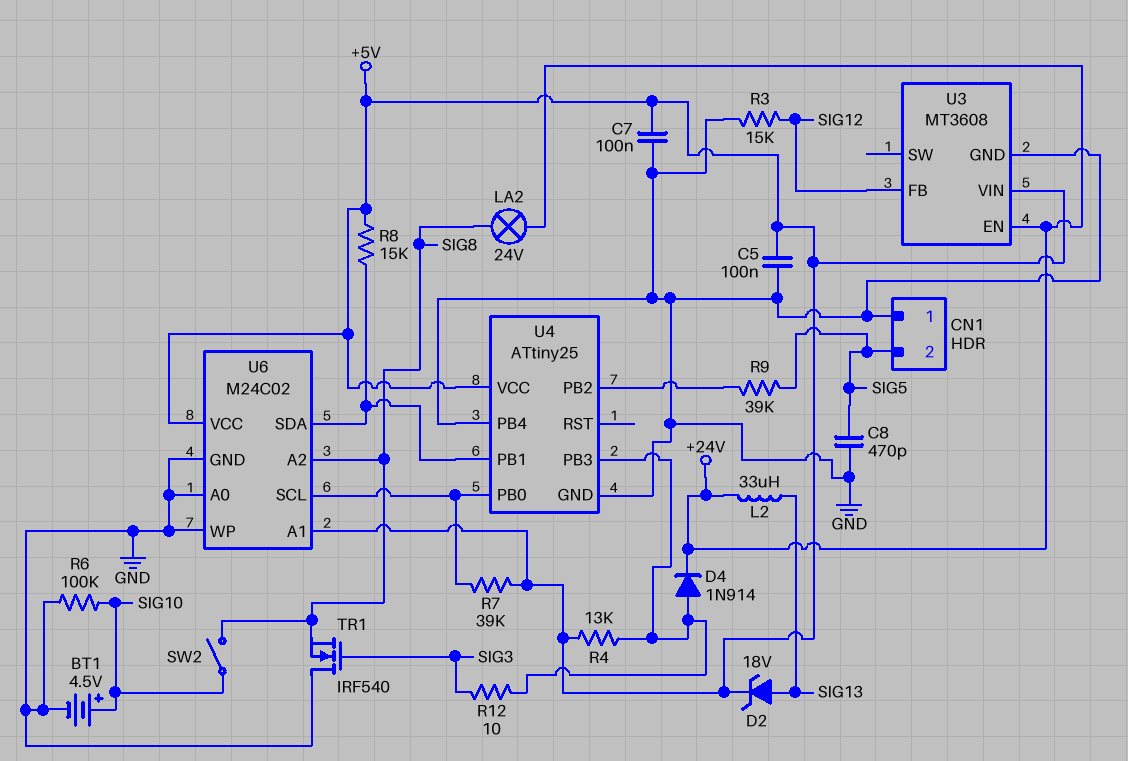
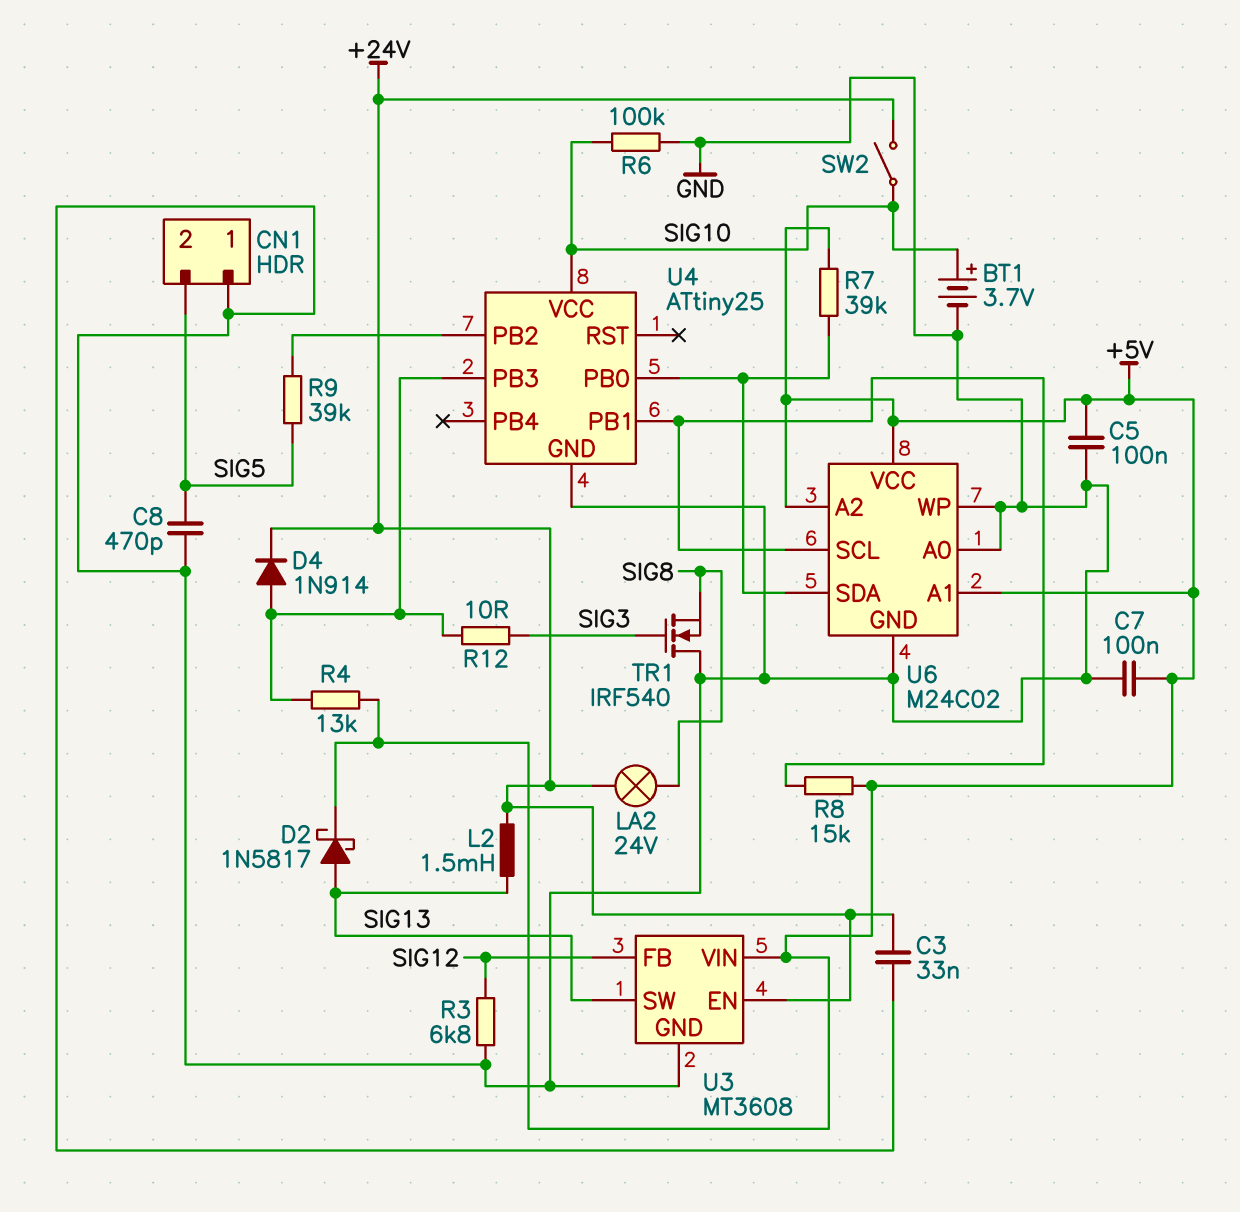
BT1: 4.5V (plus SIG10, minus GND) -> 3.7V (plus SIG10, minus GND)
C3: none -> 33nF (+24V, GND)
D2: zener 18V (A SIG13, K +5V) -> schottky 1N5817 (A SIG13, K +5V)
L2: 33uH (+24V, SIG13) -> 1.5mH (+24V, SIG13)
R3: 15k (GND, SIG12) -> 6.8k (GND, SIG12)
SW2: switch (SIG8, SIG10) -> switch (+24V, SIG10)
U3 pin SW: none -> SIG13
U4 pin PB4: GND -> none
U4 pin VCC: +5V -> SIG10
U6 pin A2: SIG8 -> +5V
U6 pin SCL: U4/PB0 -> U4/PB1
U6 pin SDA: U4/PB1 -> U4/PB0

